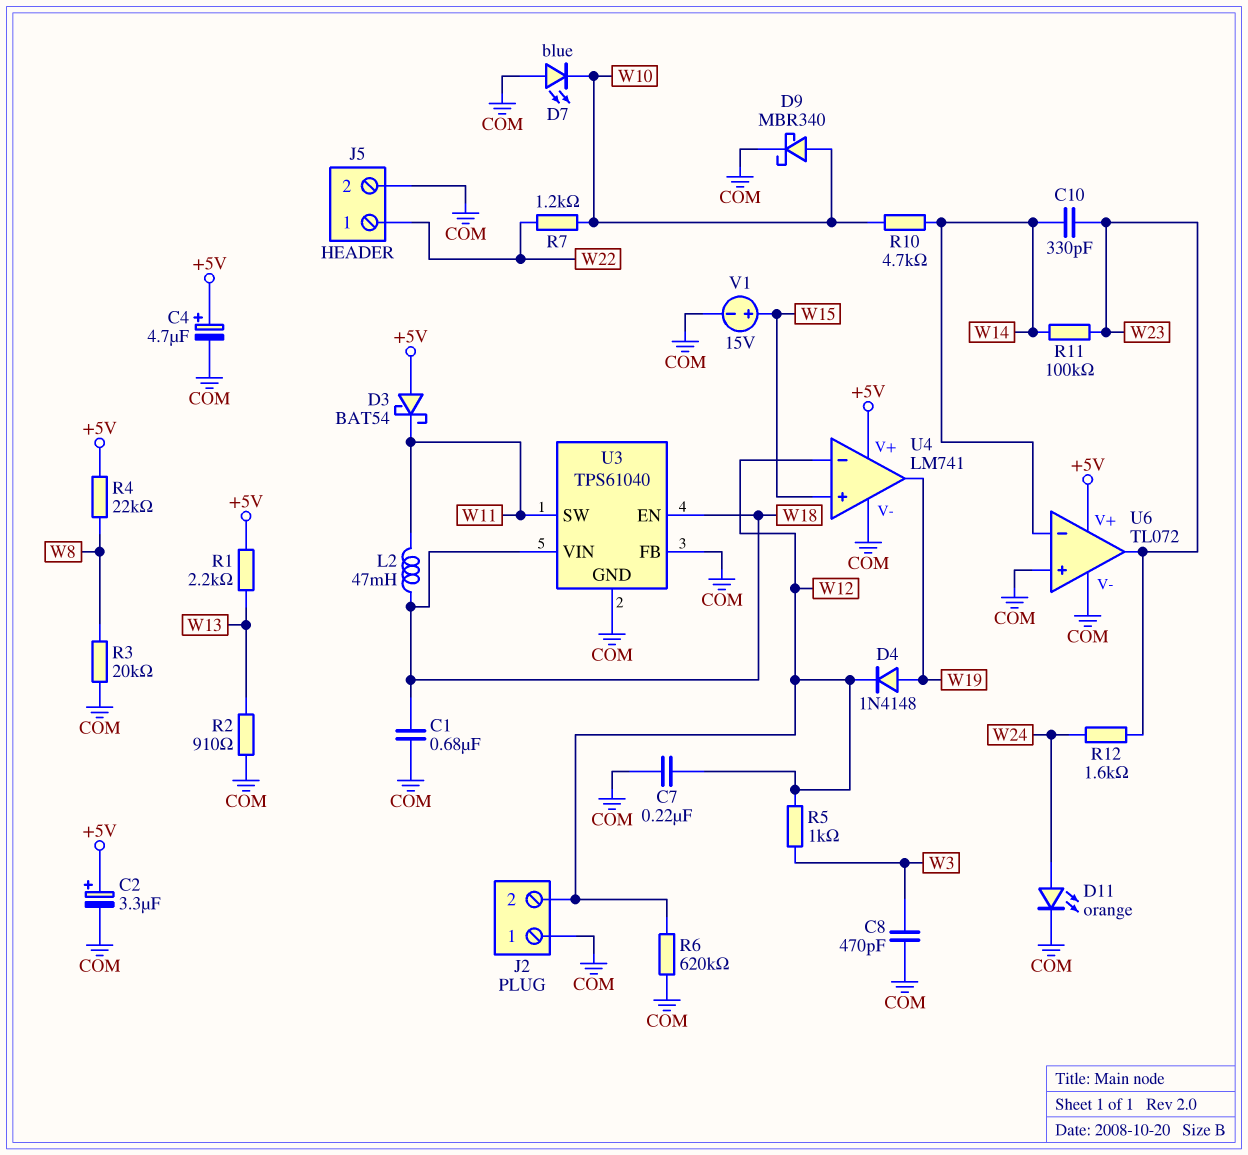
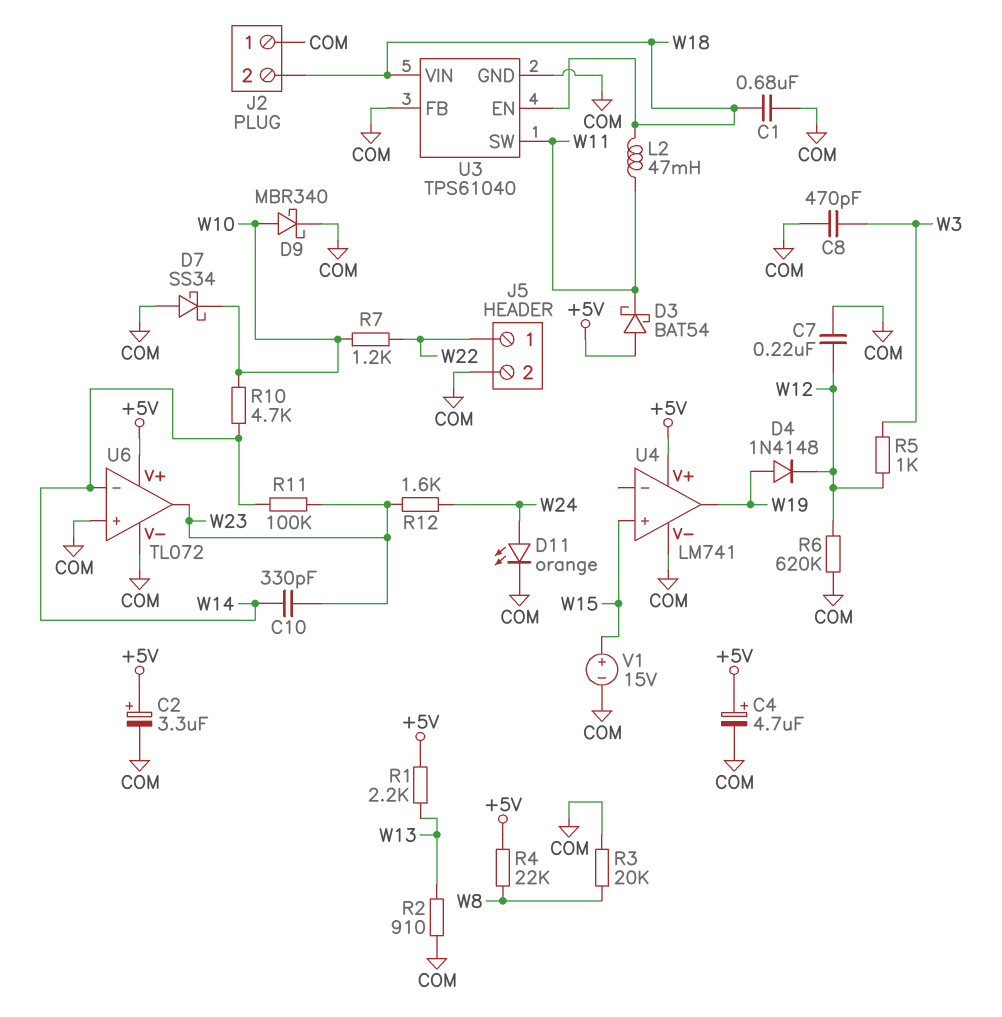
D7: LED blue (A COM, K W10) -> schottky SS34 (A COM, K W10)
J2 pin 2: W12 -> W18
U4 pin in-: W12 -> none

